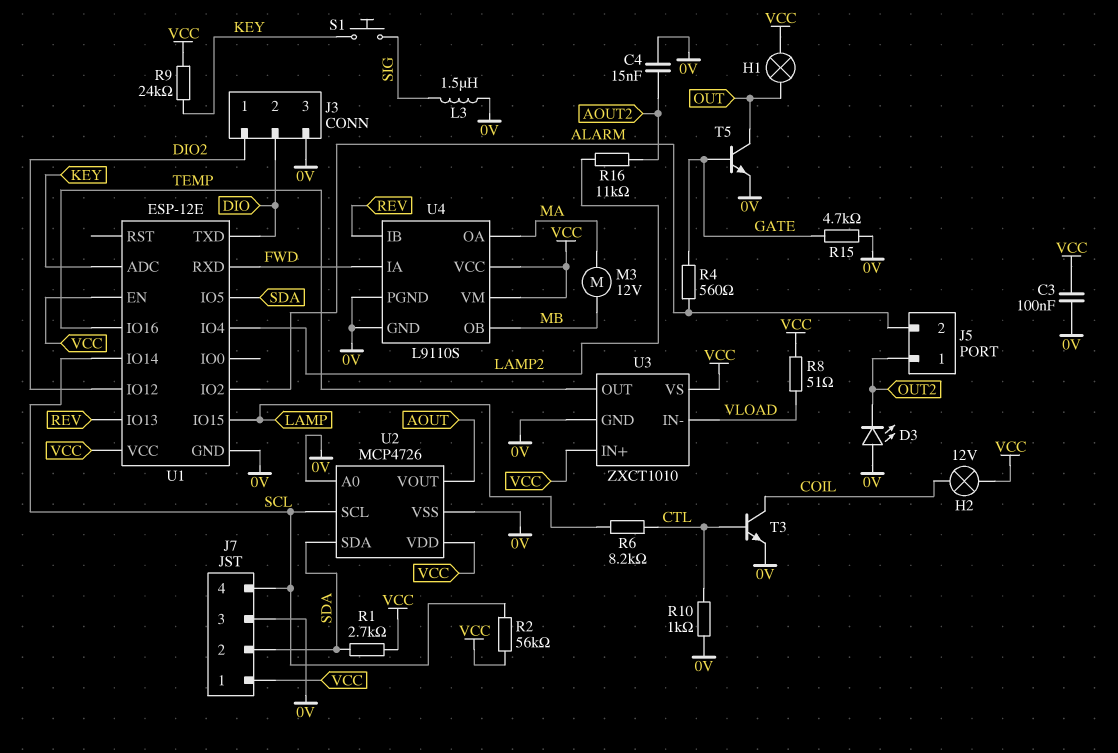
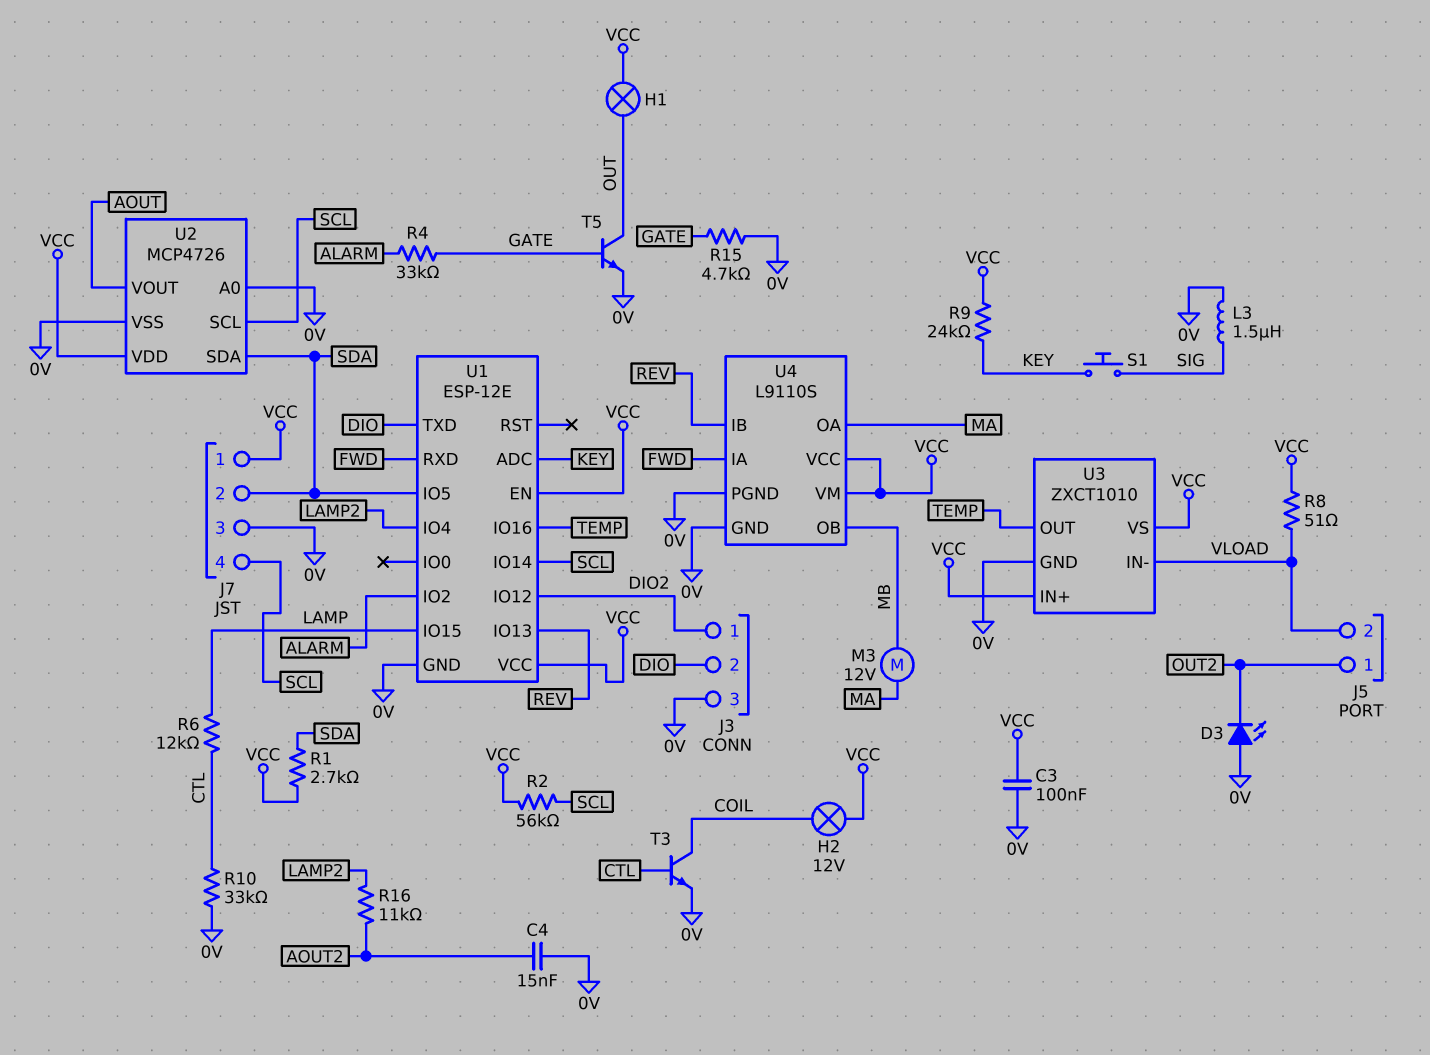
J5 pin 2: ALARM -> VLOAD
R4: 560 (ALARM, GATE) -> 33k (ALARM, GATE)
R6: 8.2k (CTL, LAMP) -> 12k (CTL, LAMP)
R10: 1k (0V, CTL) -> 33k (0V, CTL)

